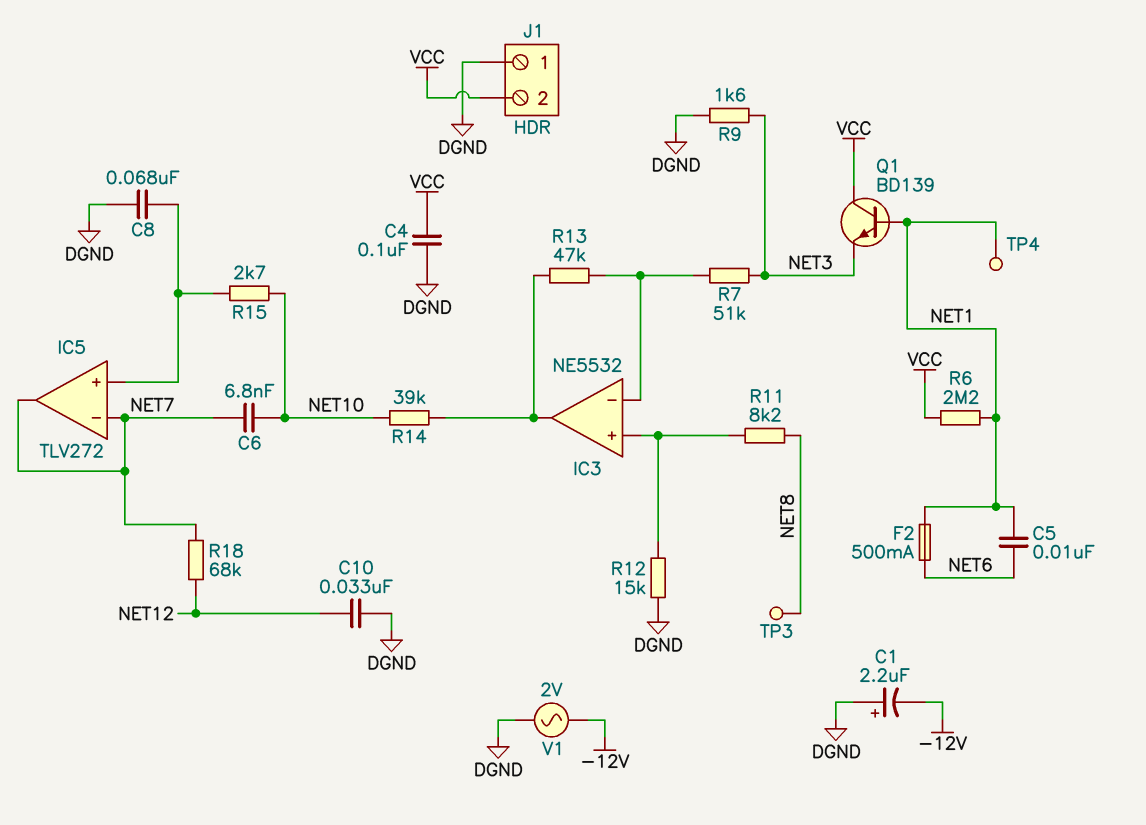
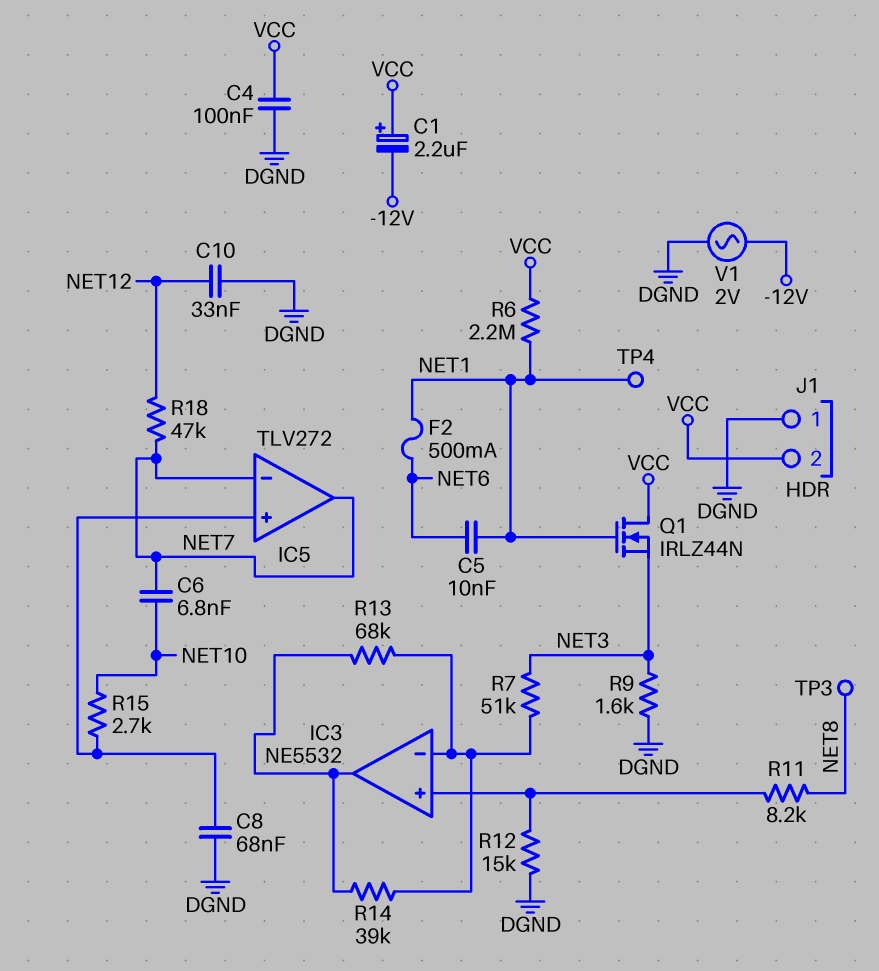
C1: 2.2uF (plus DGND, minus -12V) -> 2.2uF (plus VCC, minus -12V)
Q1: NPN BD139 (B NET1, C VCC, E NET3) -> NMOS IRLZ44N (G NET1, D VCC, S NET3)
R13: 47k (IC3/in-, IC3/out) -> 68k (IC3/in-, IC3/out)
R14: 39k (IC3/out, NET10) -> 39k (IC3/in-, IC3/out)
R18: 68k (NET7, NET12) -> 47k (NET7, NET12)

